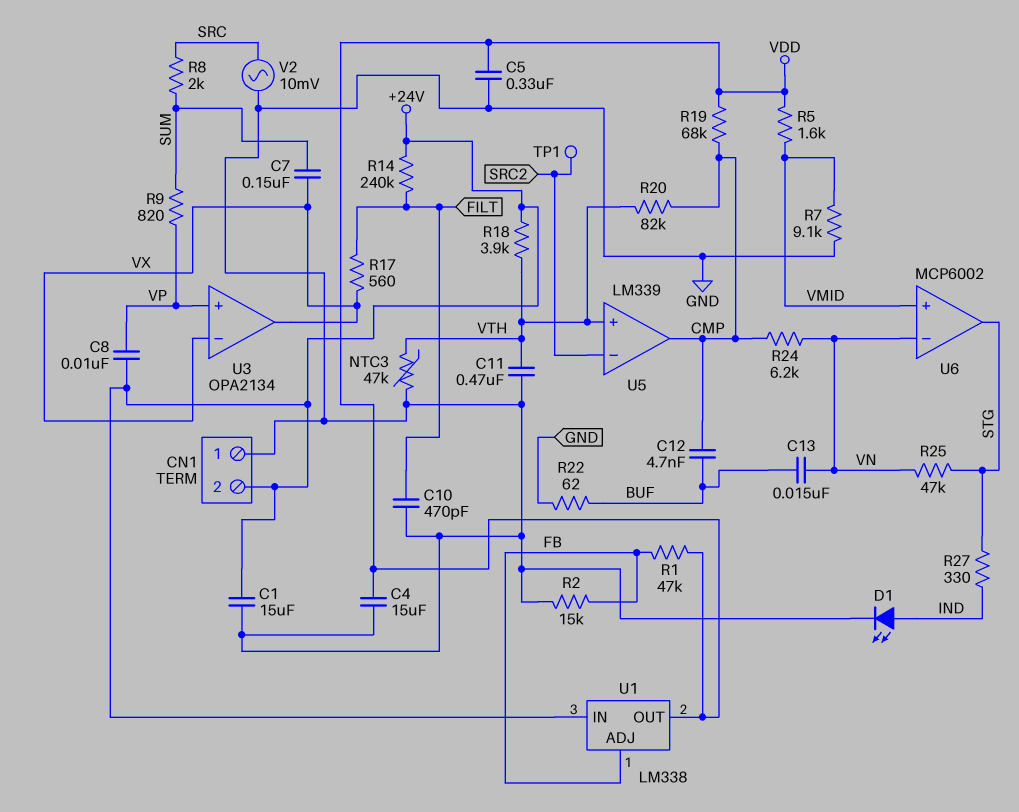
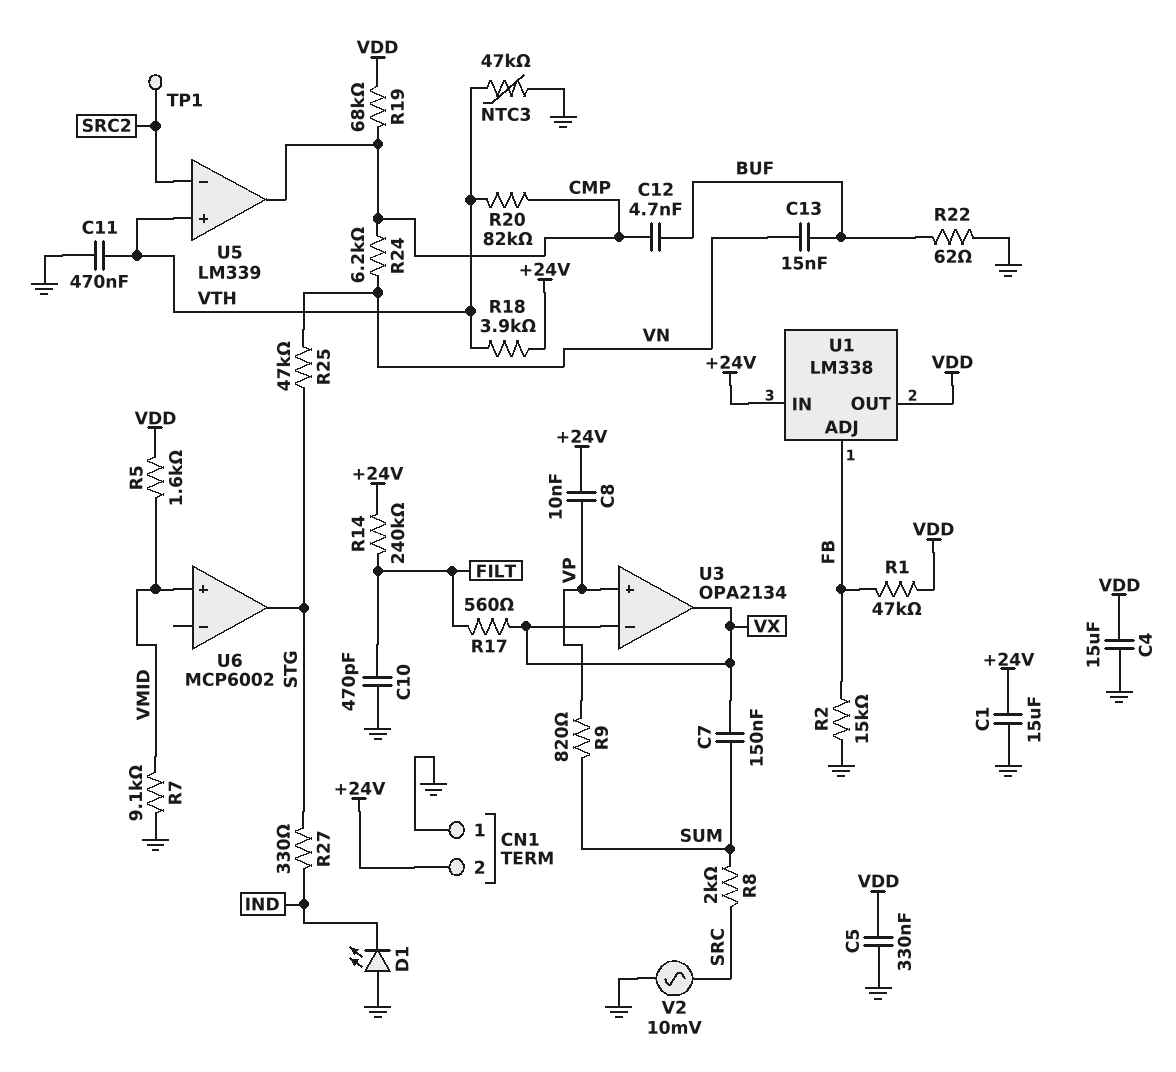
D1: LED (A IND, K GND) -> LED (A GND, K IND)
U6 pin in-: VN -> none

